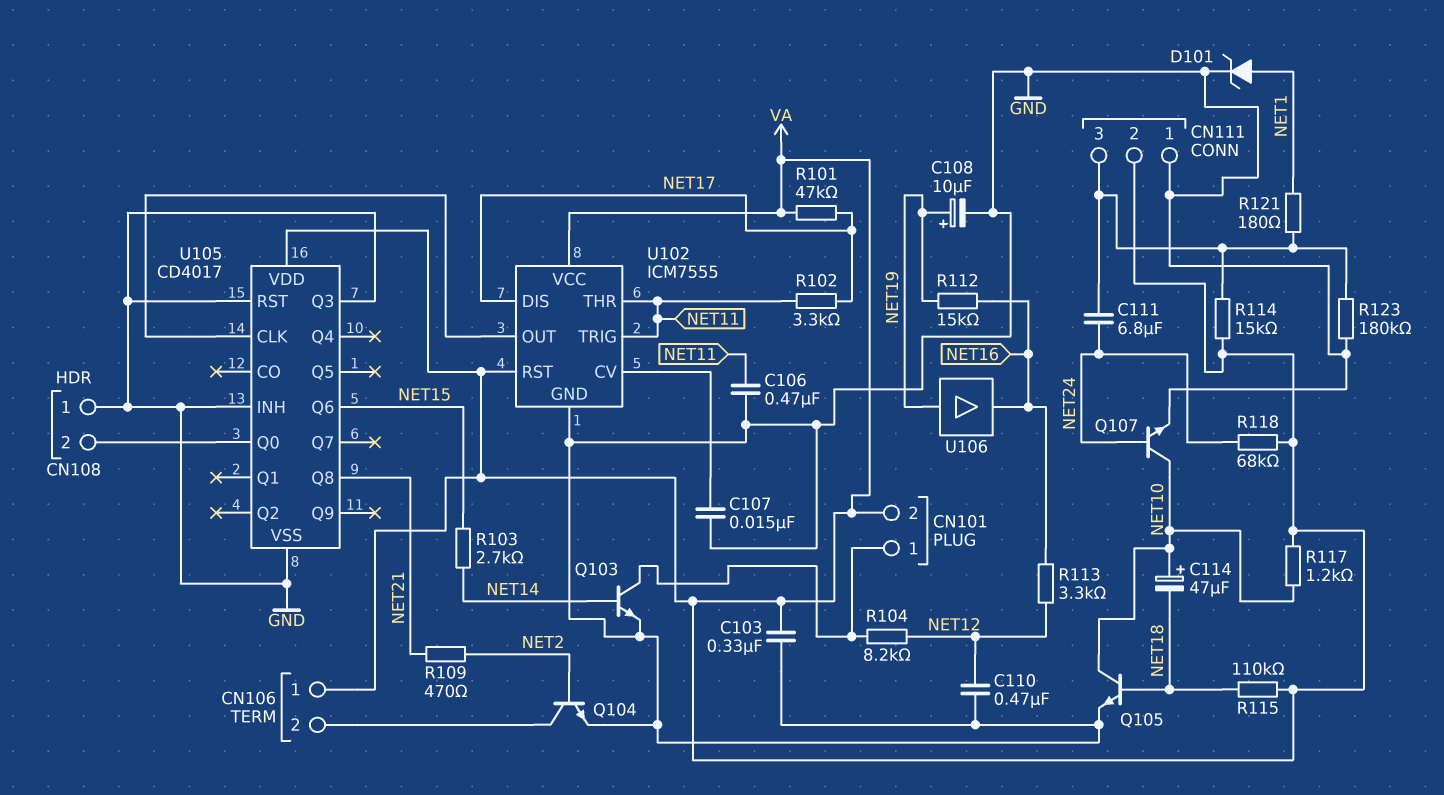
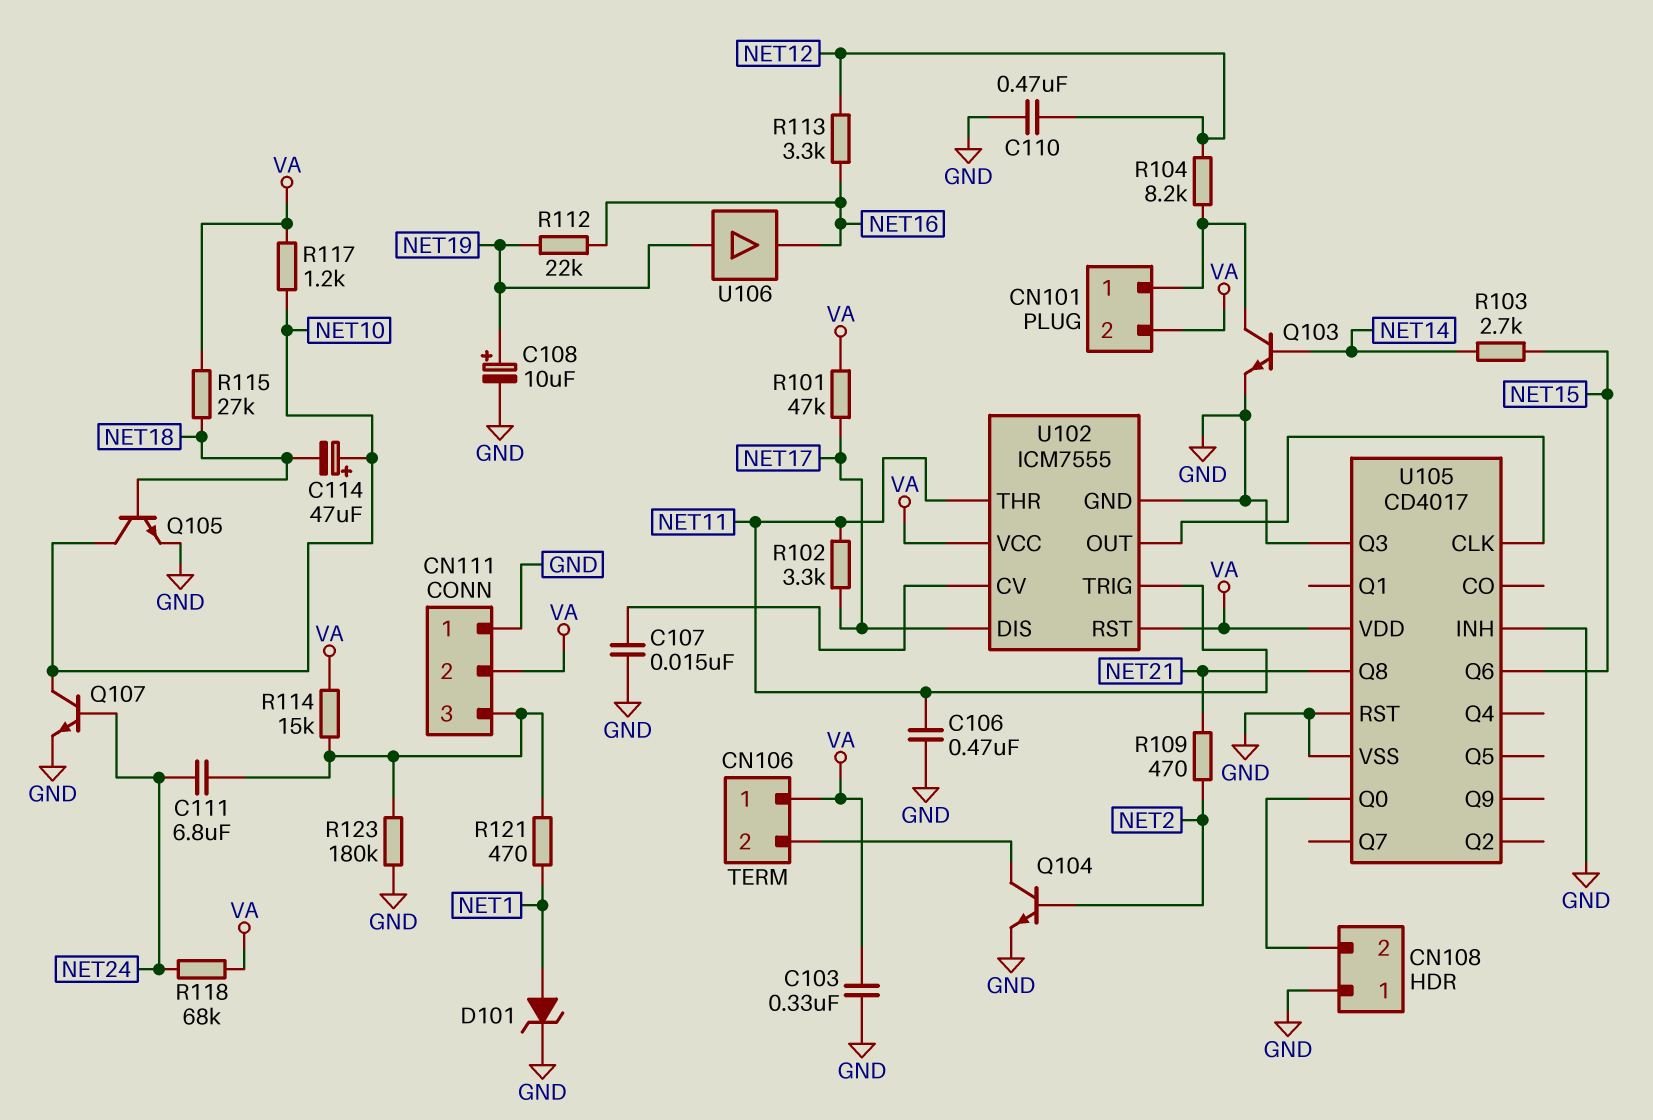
R112: 15k (NET16, NET19) -> 22k (NET16, NET19)
R115: 110k (NET18, VA) -> 27k (NET18, VA)
R121: 180 (CN111/3, NET1) -> 470 (CN111/3, NET1)

